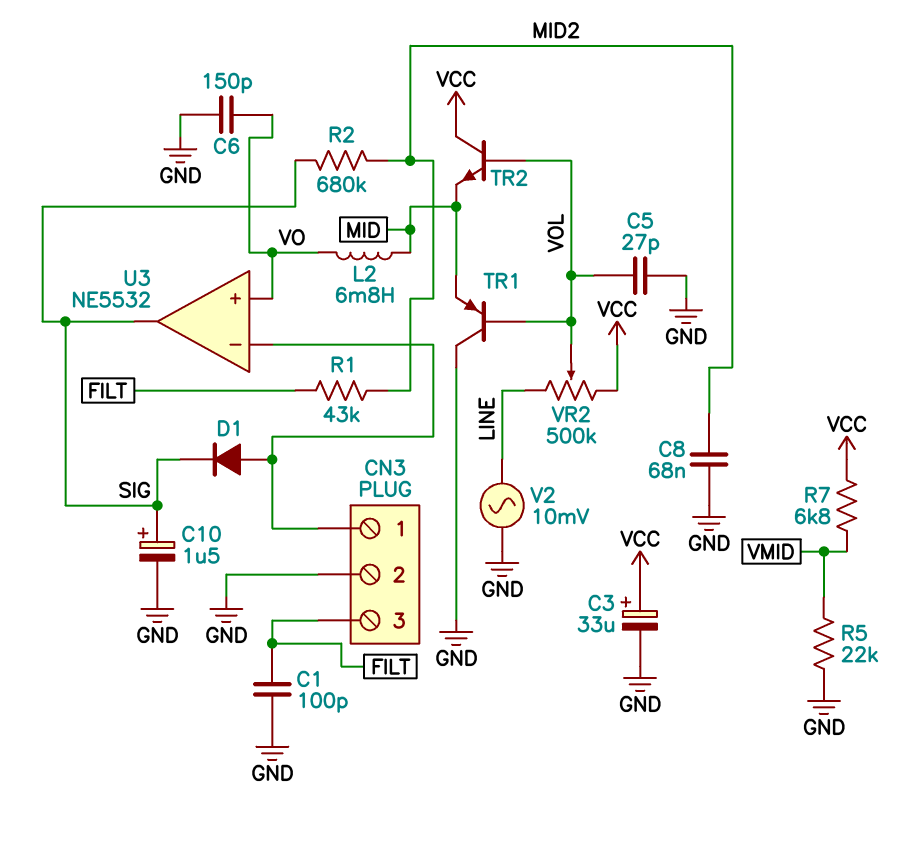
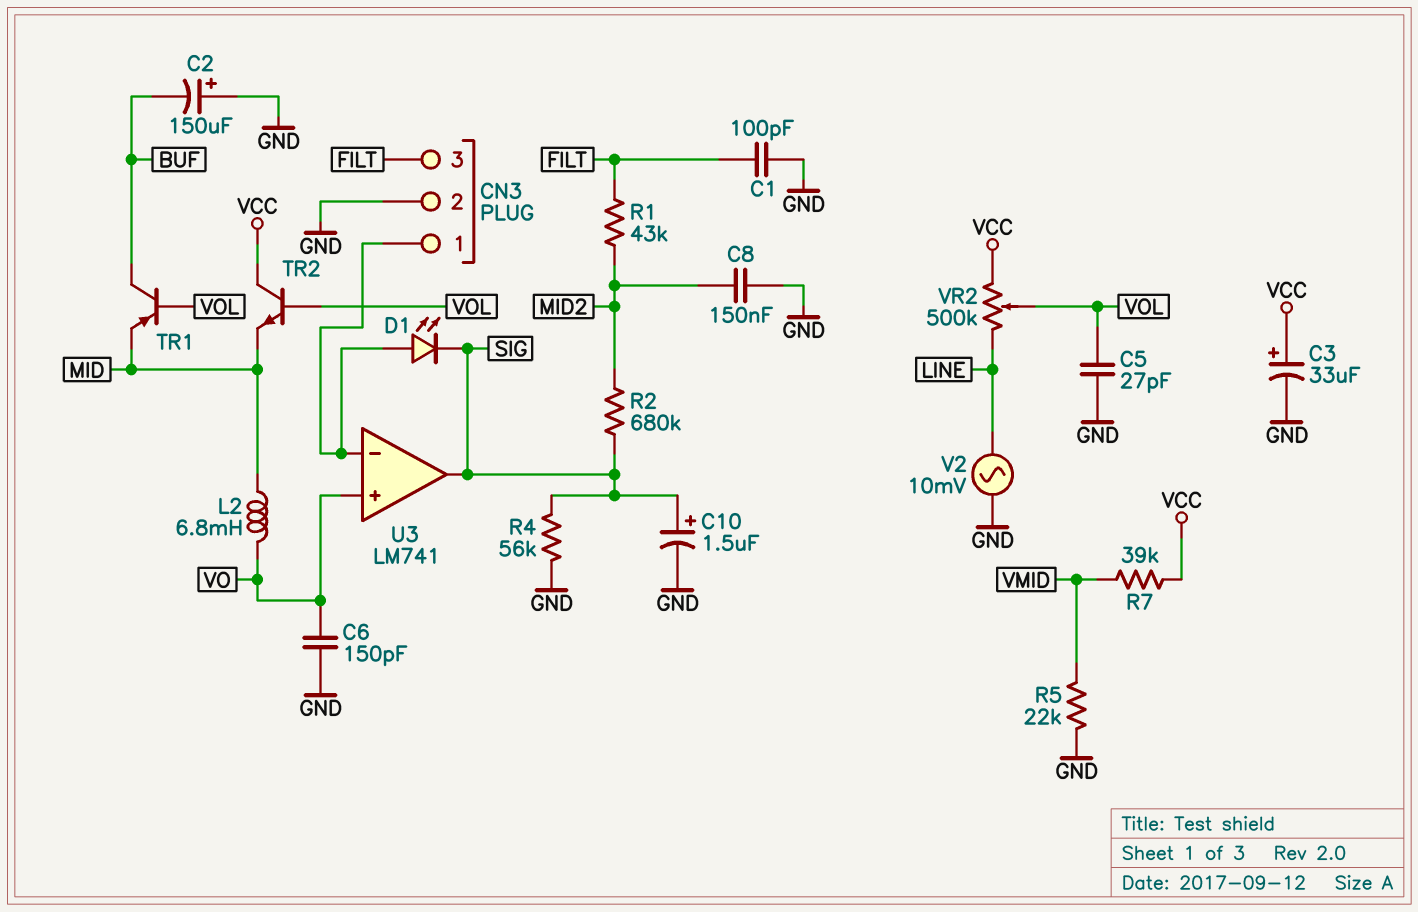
C2: none -> 150uF (plus GND, minus BUF)
C8: 68nF (GND, MID2) -> 150nF (GND, MID2)
D1: diode (A CN3/1, K SIG) -> LED (A CN3/1, K SIG)
R4: none -> 56k (GND, SIG)
R7: 6.8k (VCC, VMID) -> 39k (VCC, VMID)
TR1: PNP (B VOL, C GND, E MID) -> PNP (B VOL, C BUF, E MID)
U3: NE5532 -> LM741

